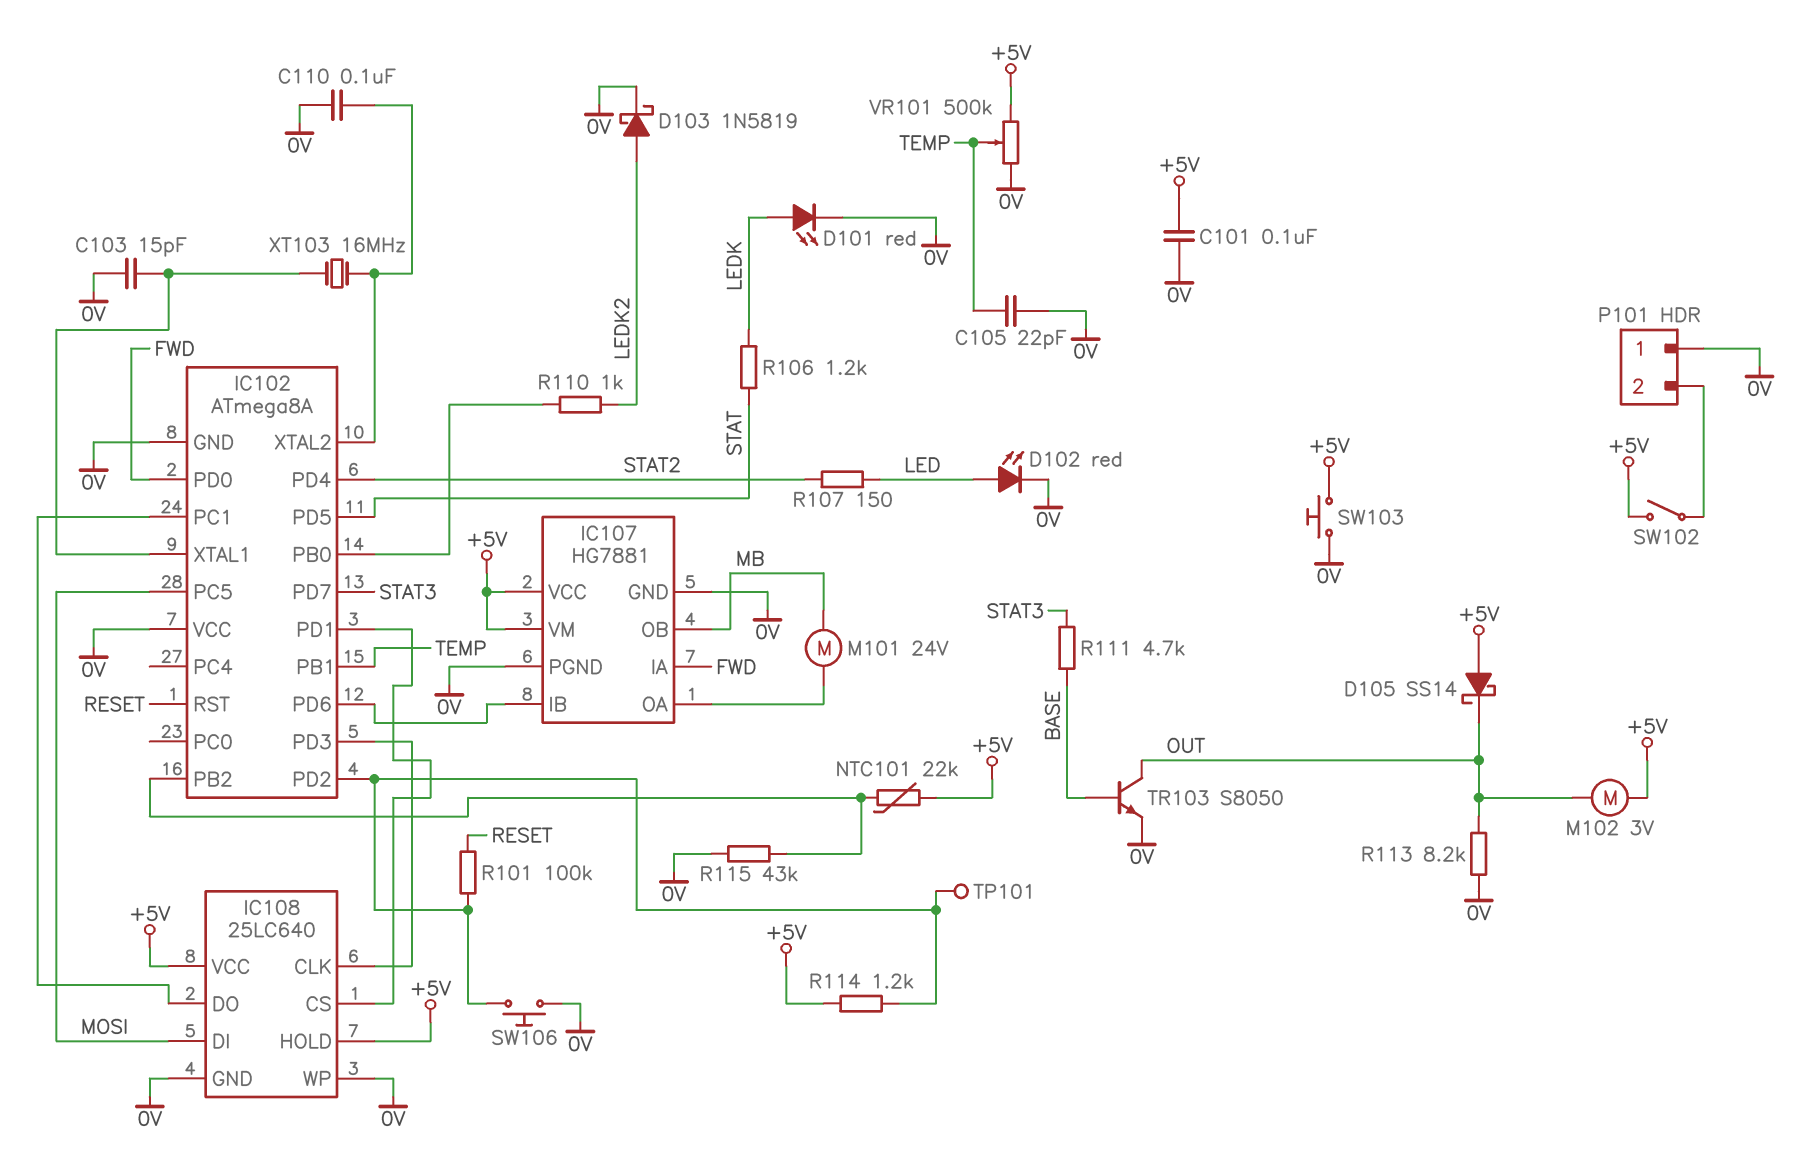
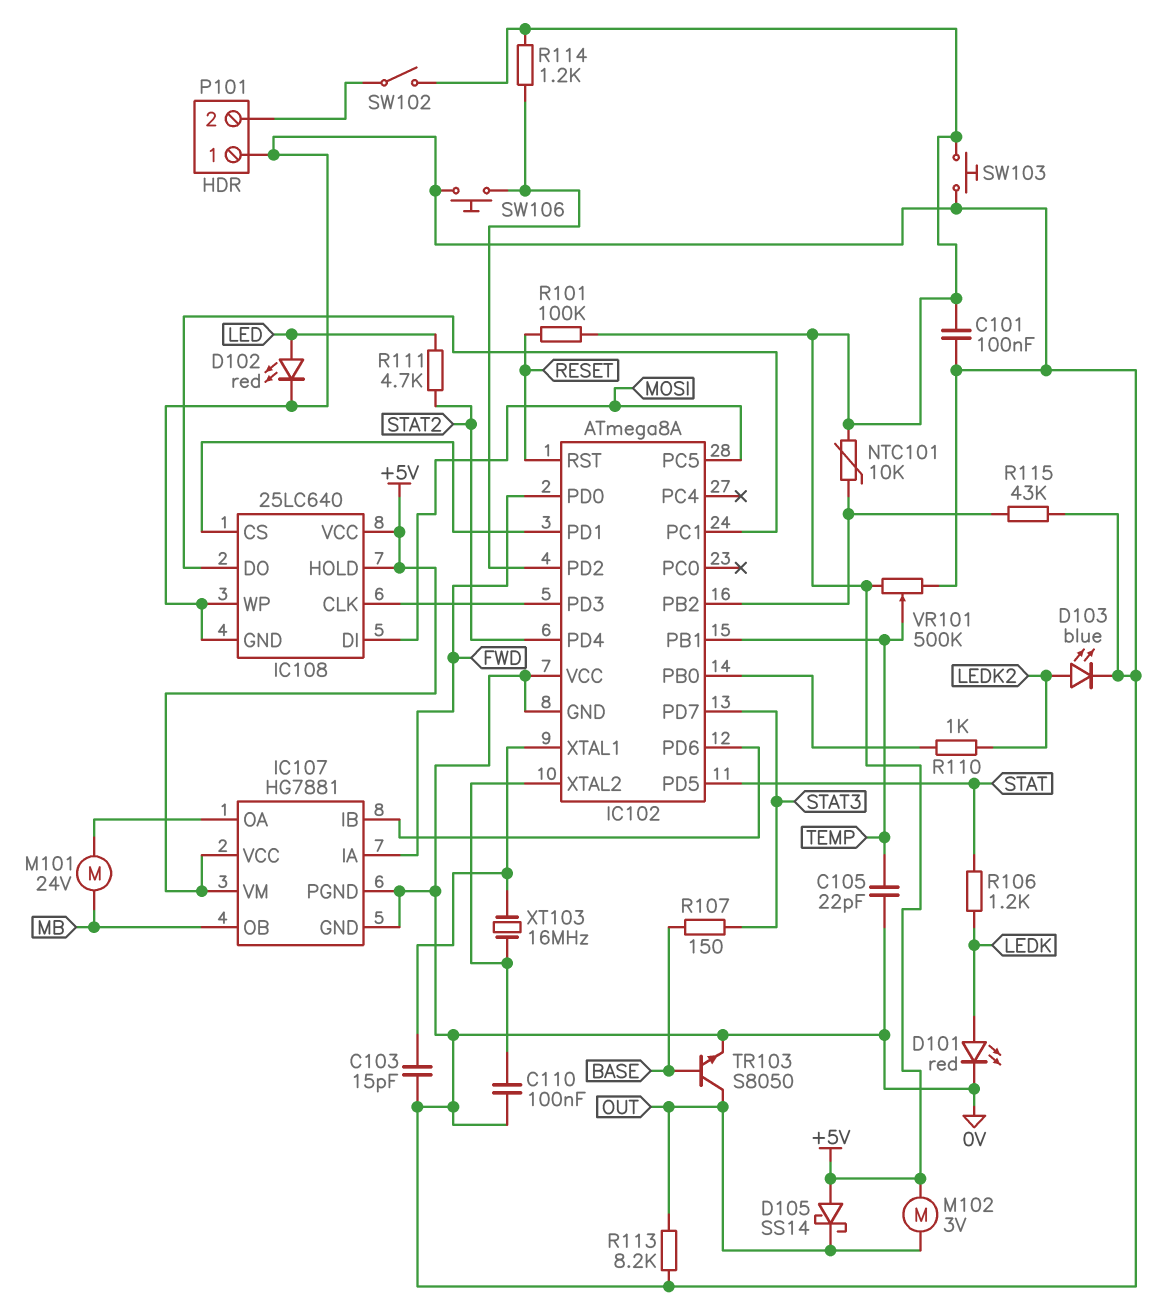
D103: schottky 1N5819 (A LEDK2, K 0V) -> LED blue (A LEDK2, K 0V)
NTC101: 22k (+5V, IC102/PB2) -> 10k (+5V, IC102/PB2)
R101: 100k (IC102/PD2, RESET) -> 100k (+5V, RESET)
R107: 150 (LED, STAT2) -> 150 (BASE, STAT3)
R111: 4.7k (BASE, STAT3) -> 4.7k (LED, STAT2)
TP101: test point (IC102/PD2) -> none

